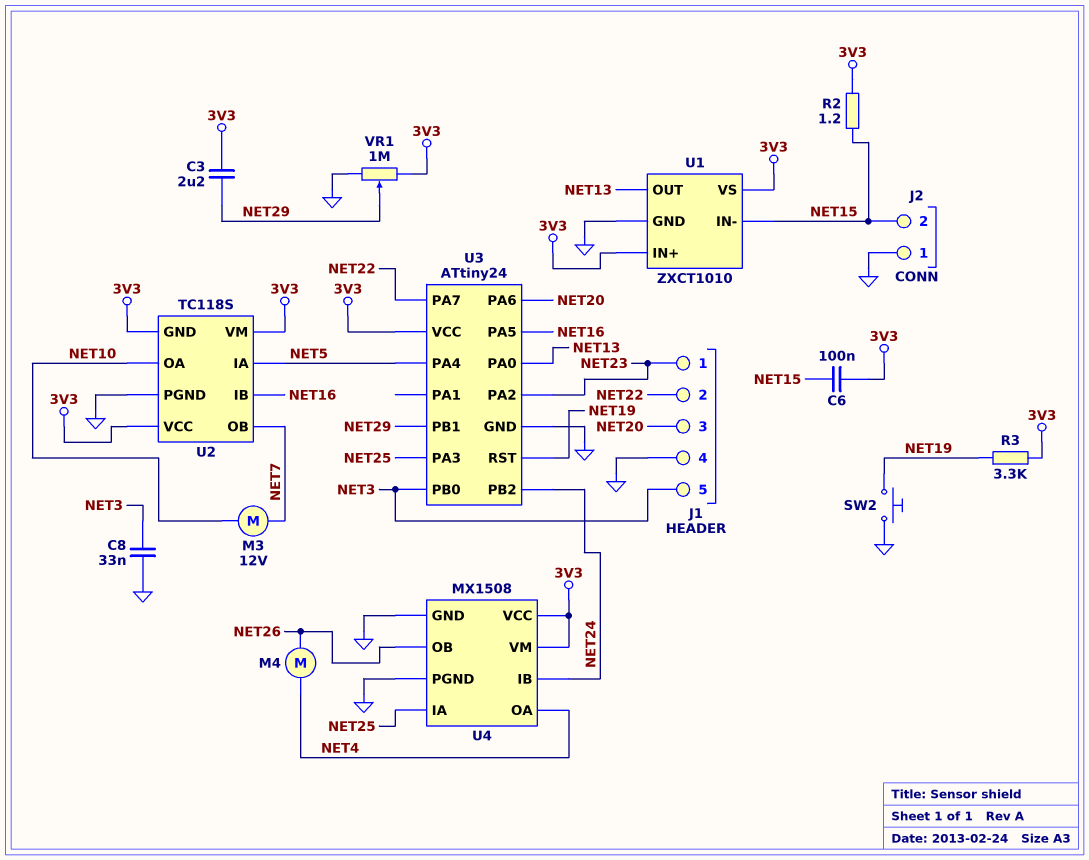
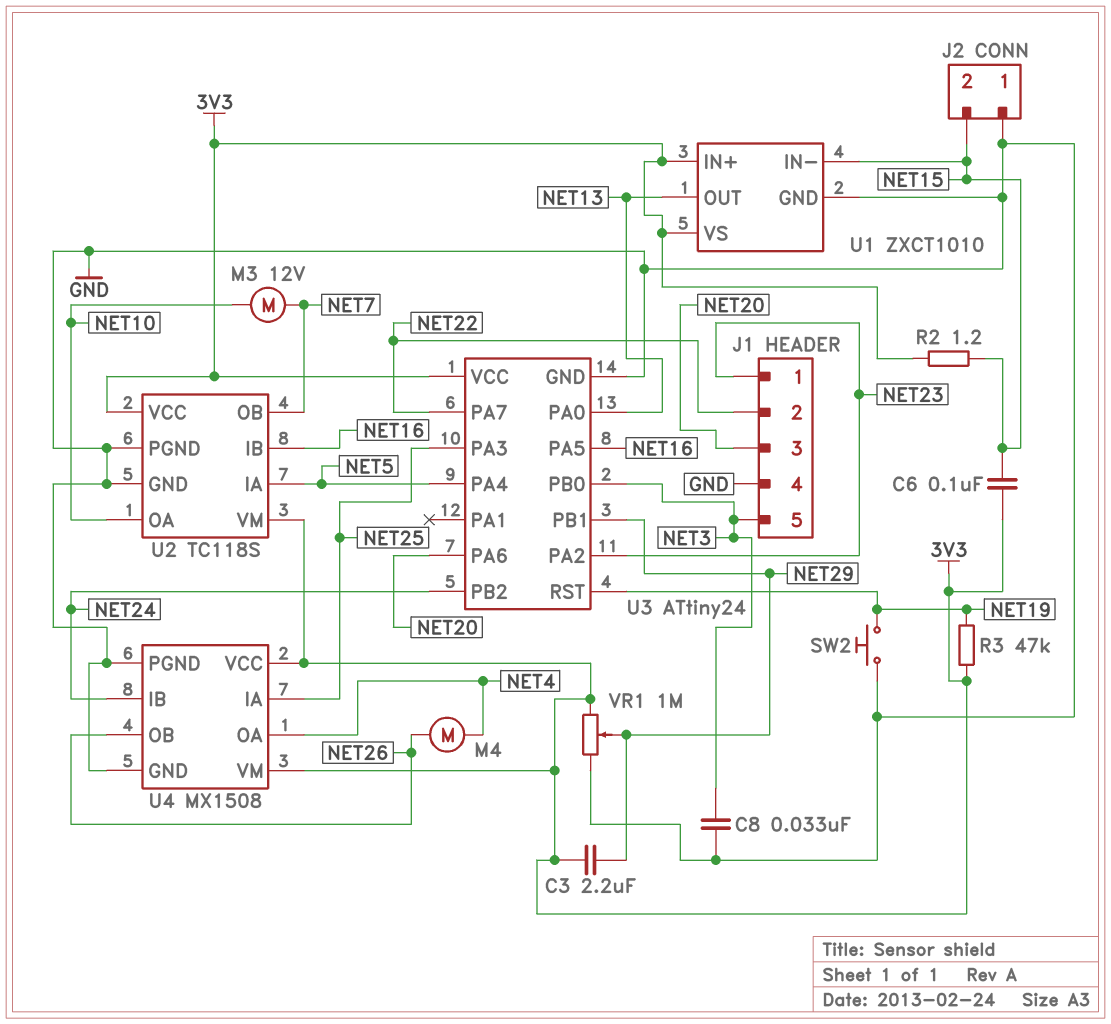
R3: 3.3k (3V3, NET19) -> 47k (3V3, NET19)
U2 pin GND: 3V3 -> GND

